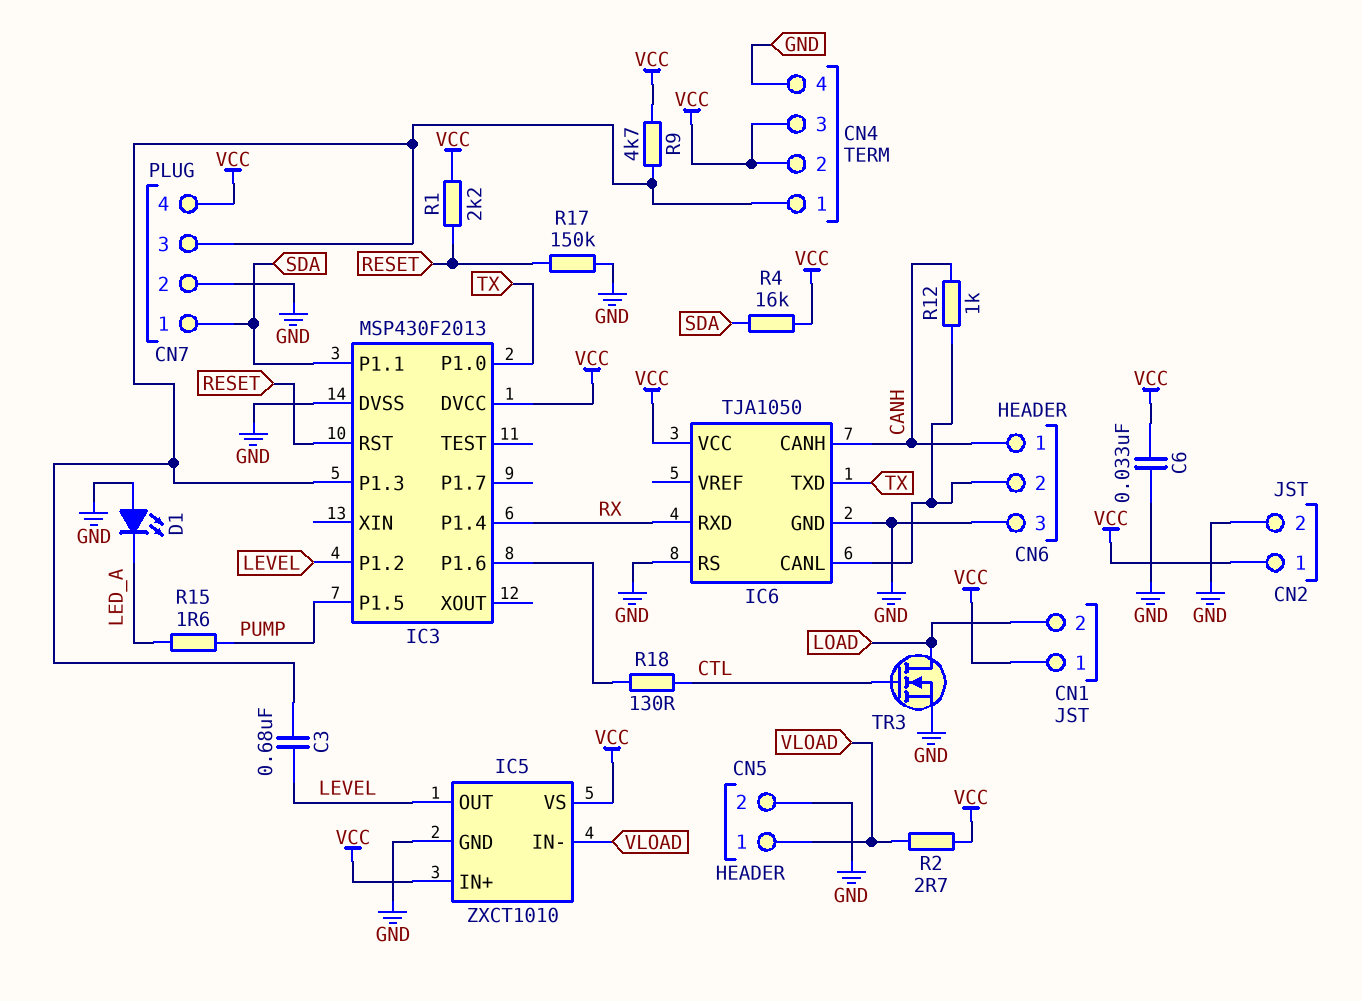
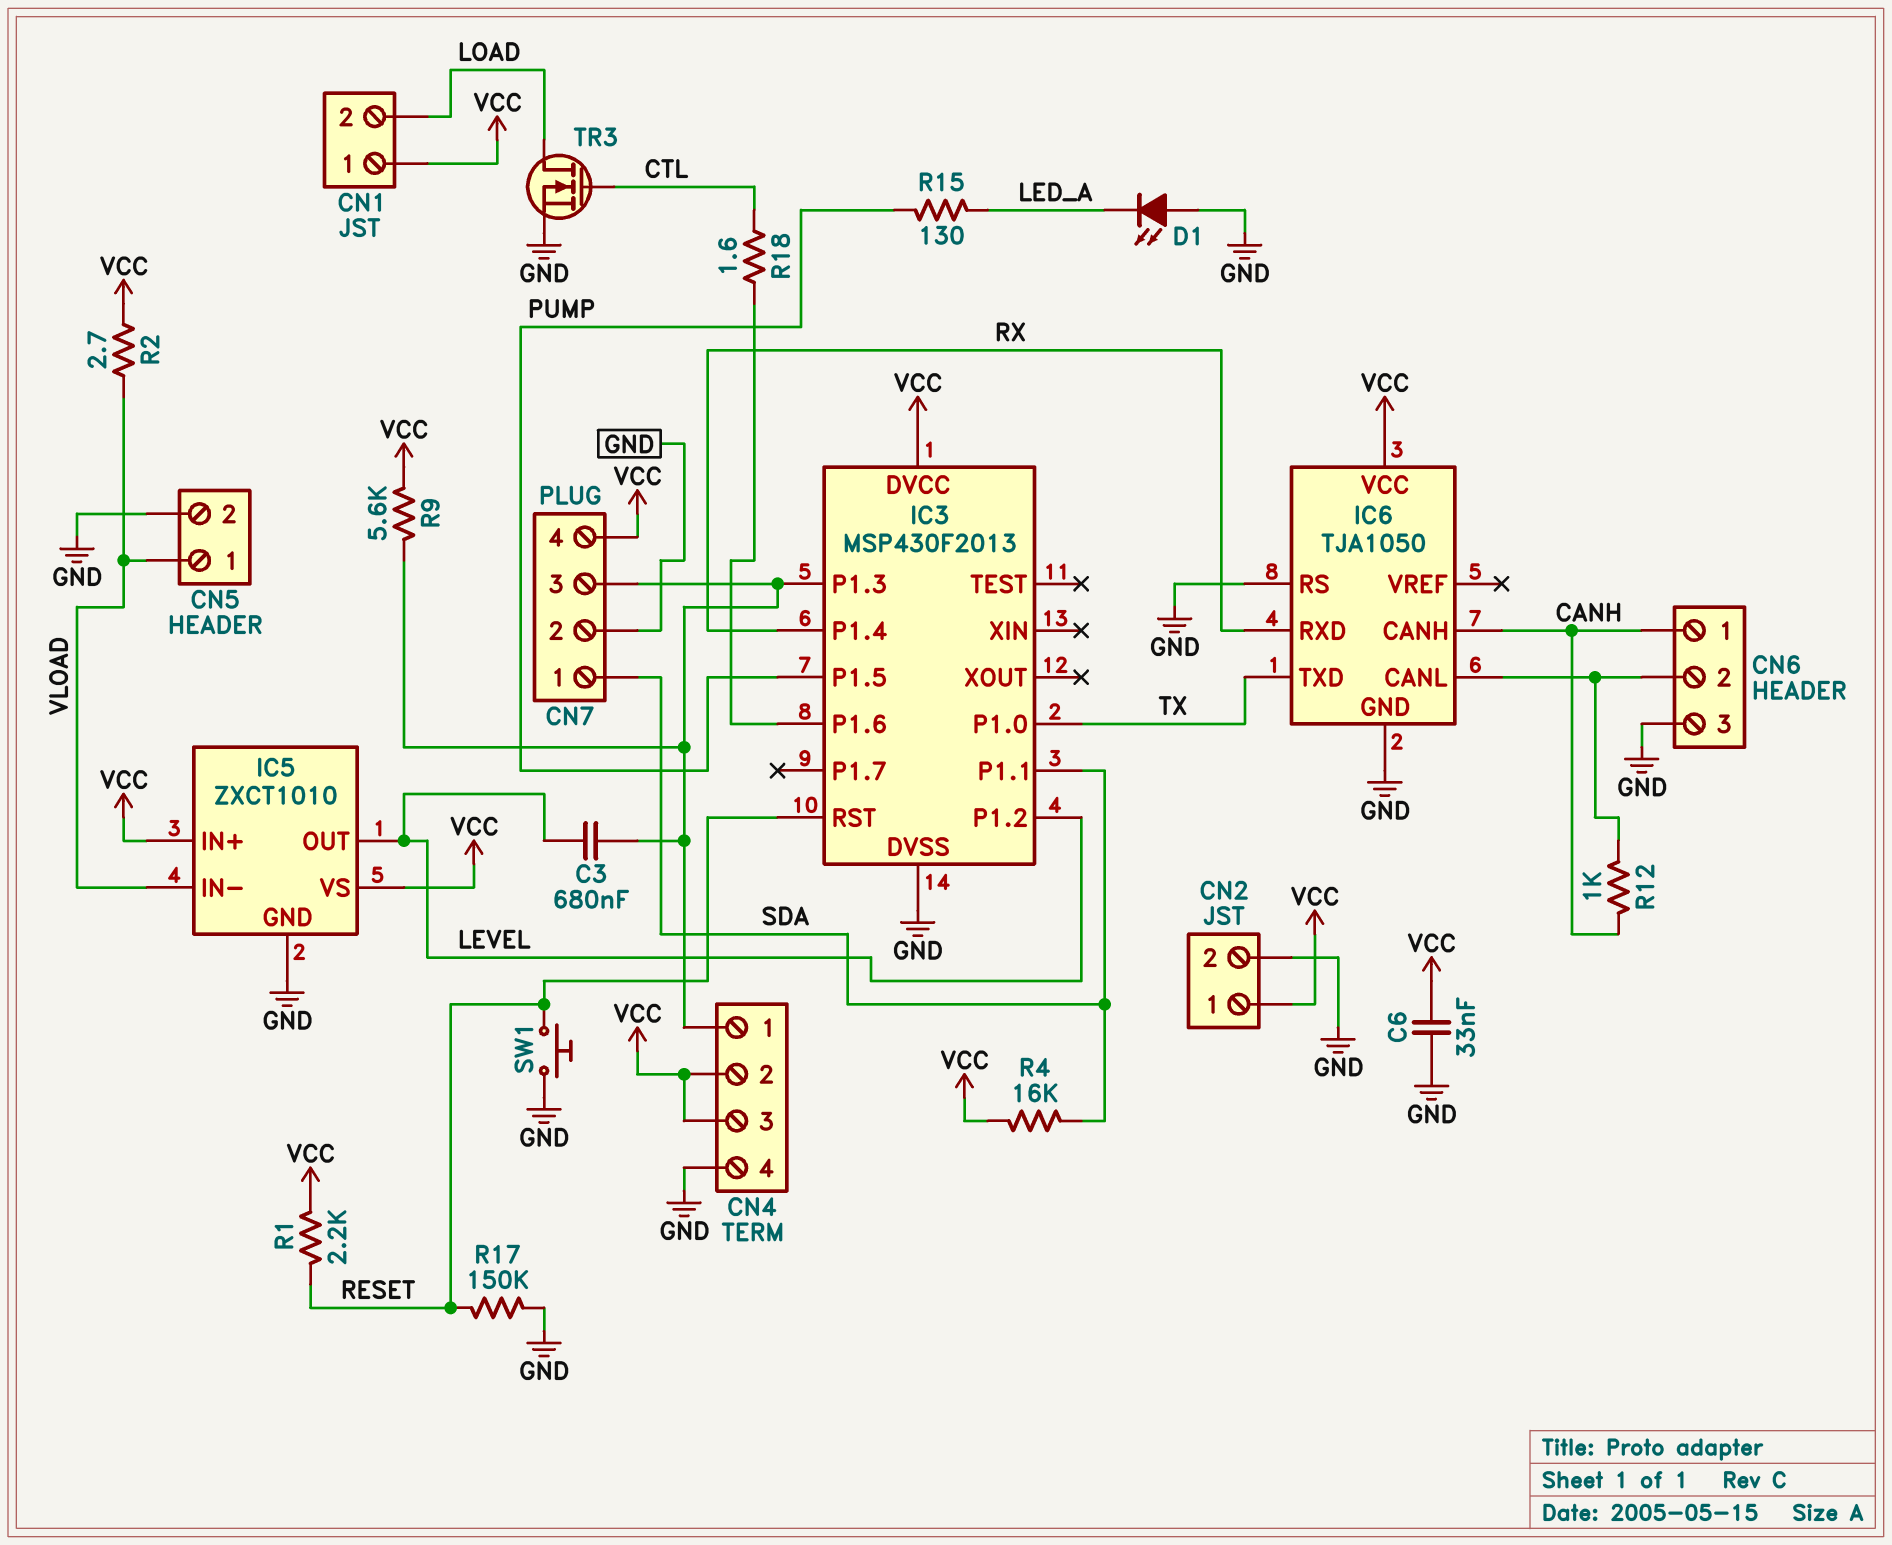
R9: 4.7k (CN4/1, VCC) -> 5.6k (CN4/1, VCC)
R15: 1.6 (LED_A, PUMP) -> 130 (LED_A, PUMP)
R18: 130 (CTL, IC3/P1.6) -> 1.6 (CTL, IC3/P1.6)
SW1: none -> button (GND, RESET)

